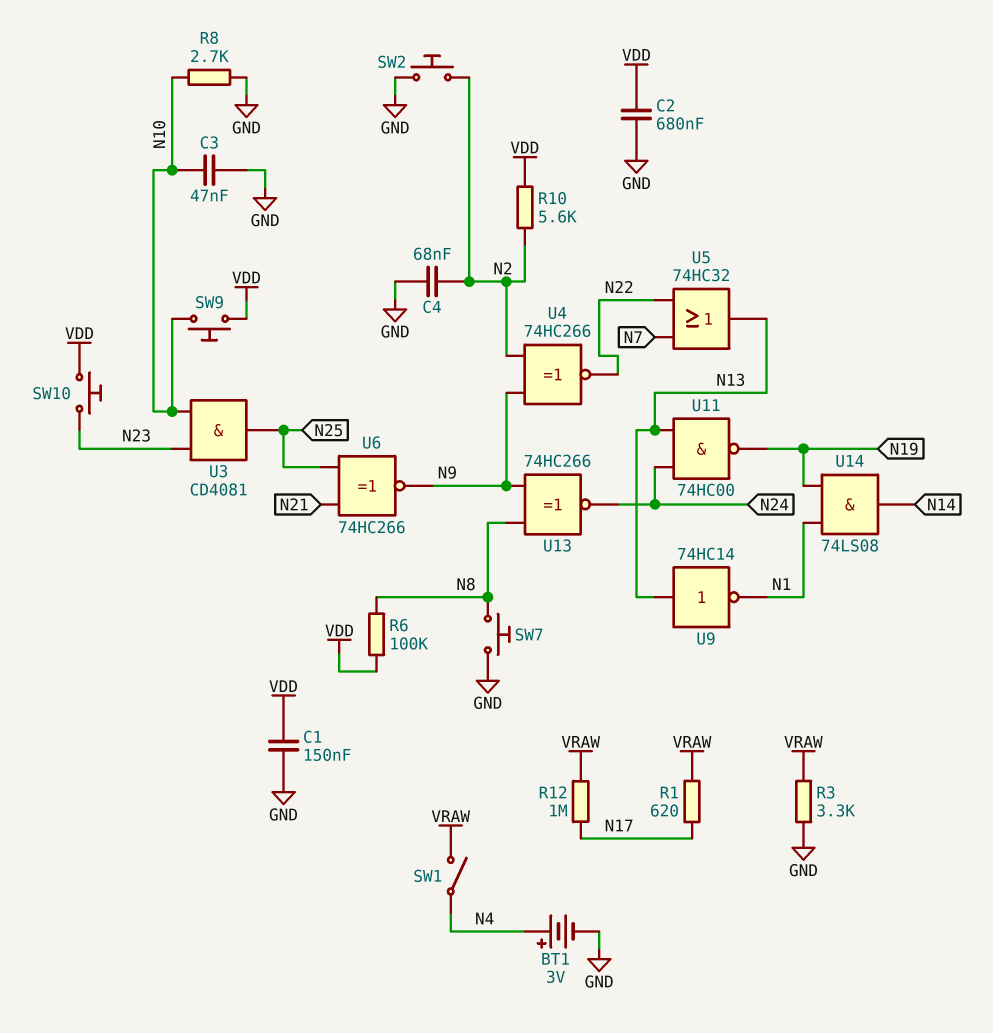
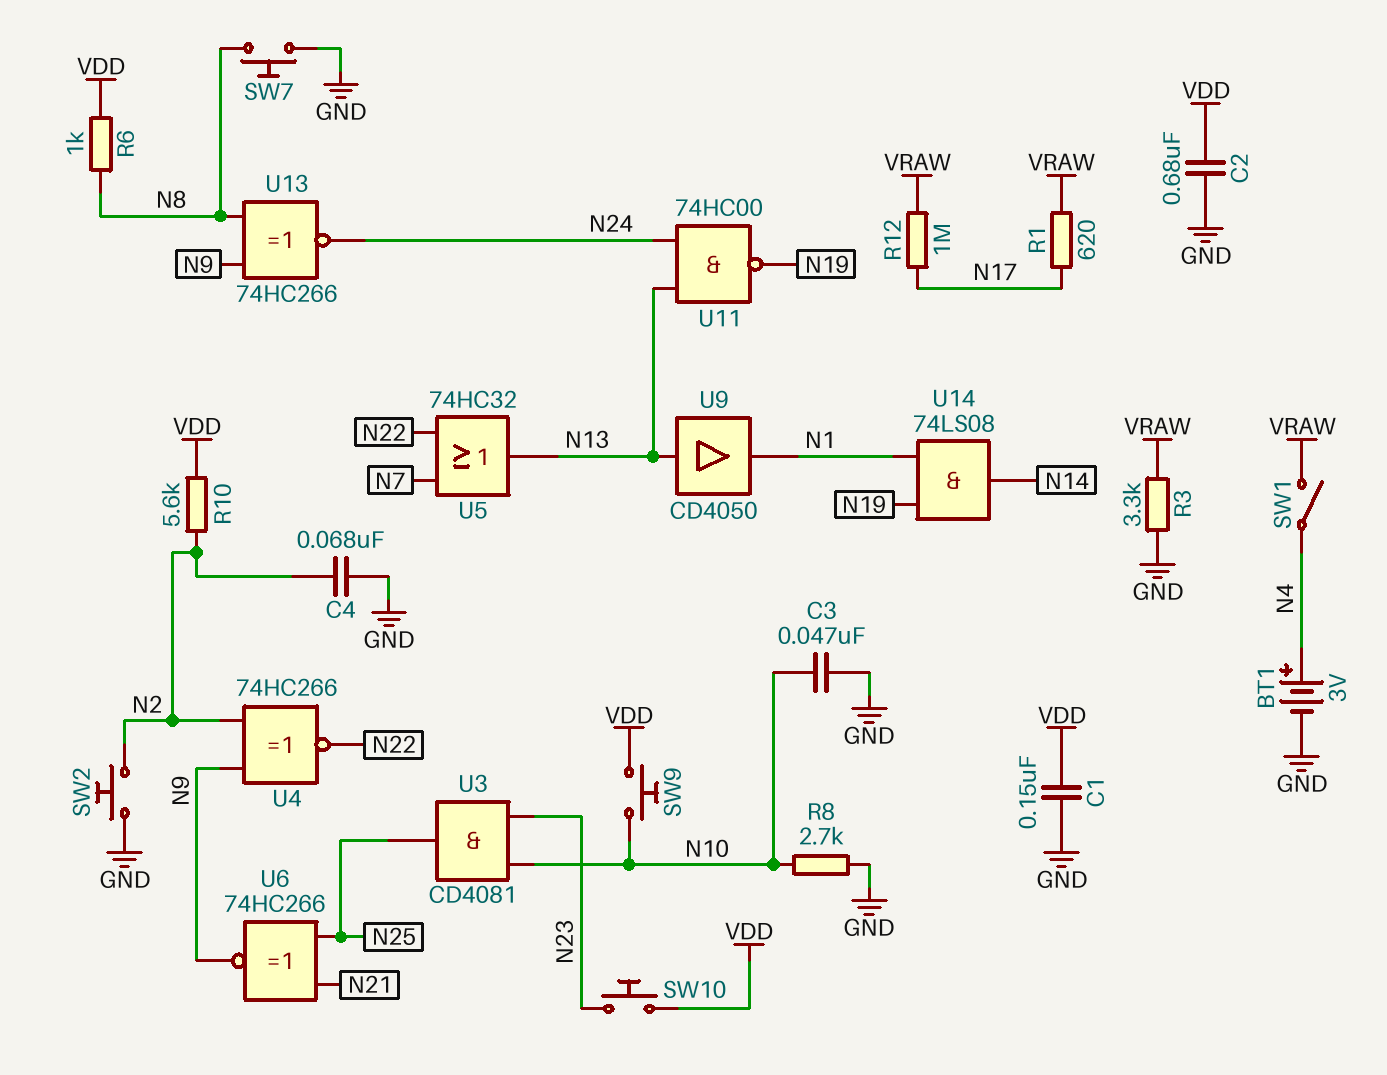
R6: 100k (N8, VDD) -> 1k (N8, VDD)
U9: NOT 74HC14 (in N13, out N1) -> buffer CD4050 (in N13, out N1)

